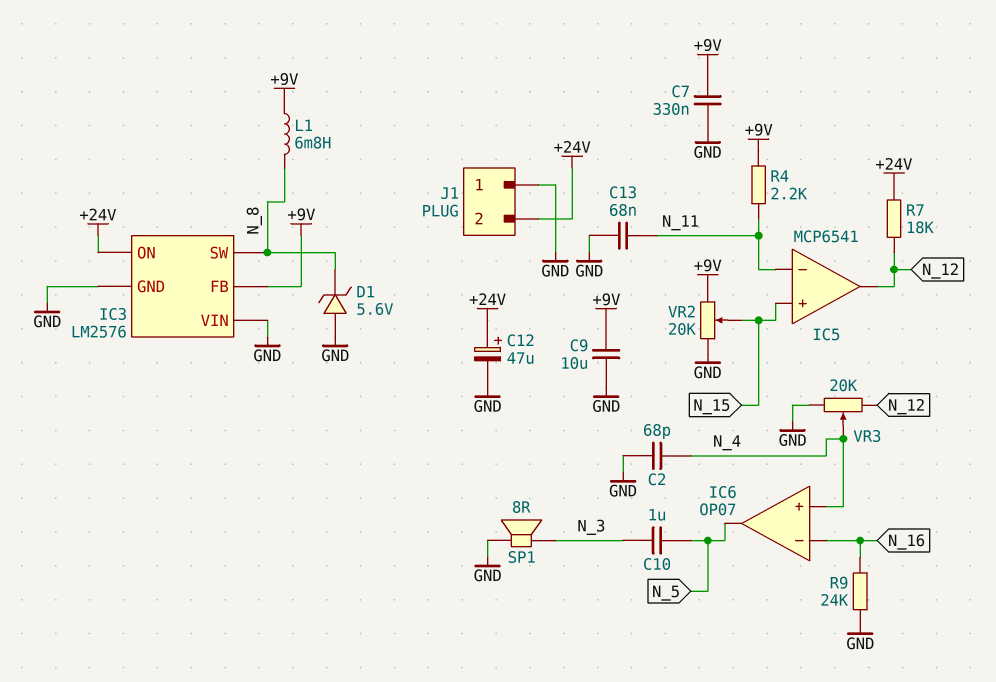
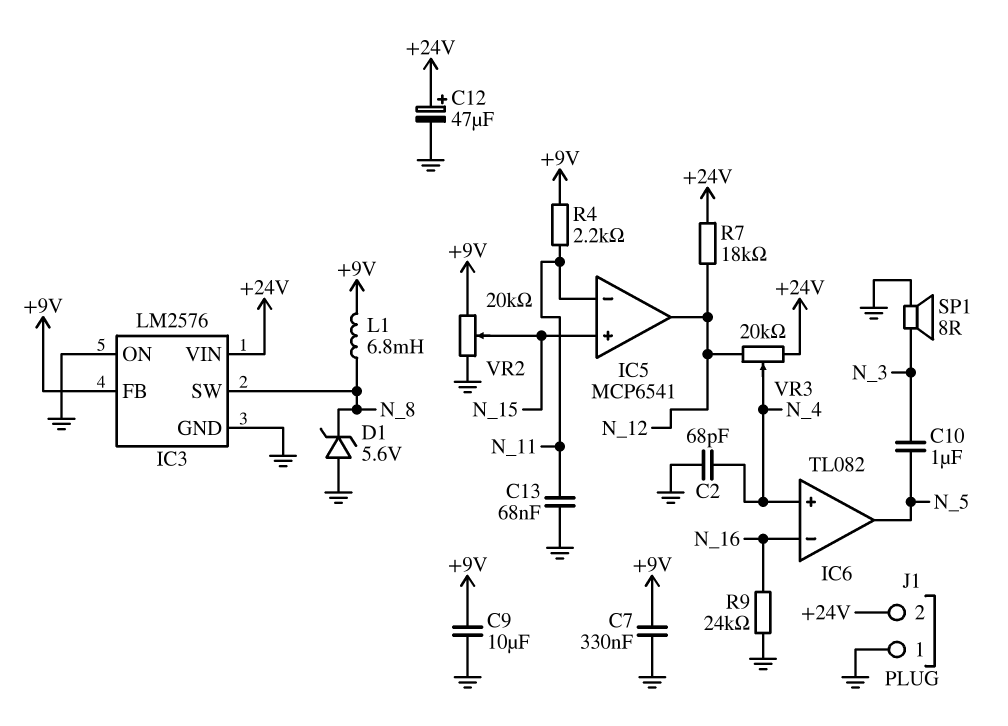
IC3 pin ON: +24V -> GND
IC3 pin VIN: GND -> +24V
IC6: OP07 -> TL082
VR3: 20k (GND, N_12, wiper N_4) -> 20k (+24V, N_12, wiper N_4)

